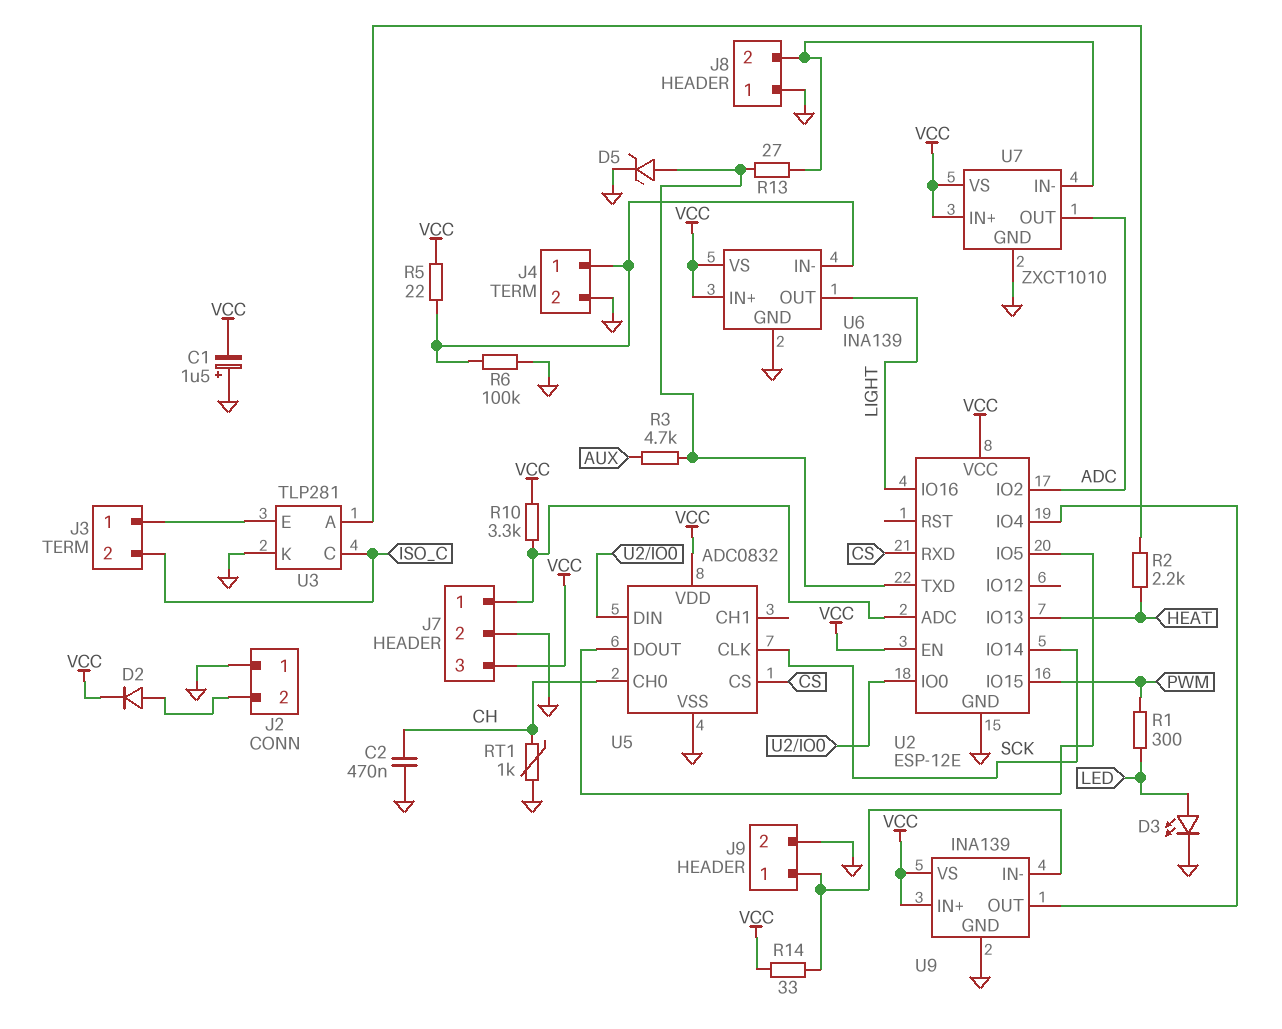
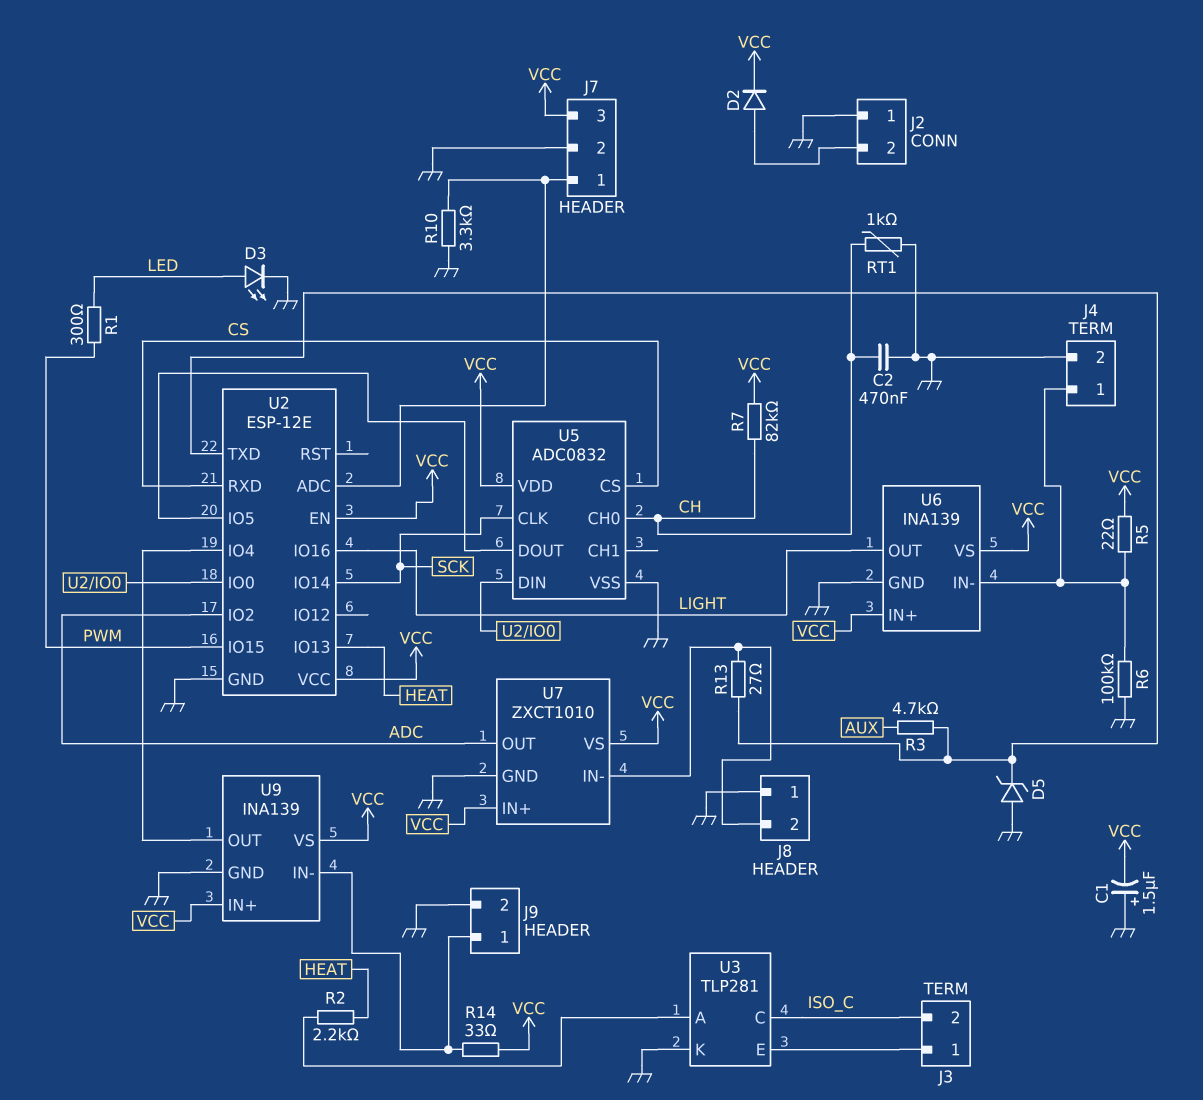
D5: zener (A U2/TXD, K GND) -> zener (A GND, K U2/TXD)
R7: none -> 82k (CH, VCC)
R10: 3.3k (J7/1, VCC) -> 3.3k (GND, J7/1)

